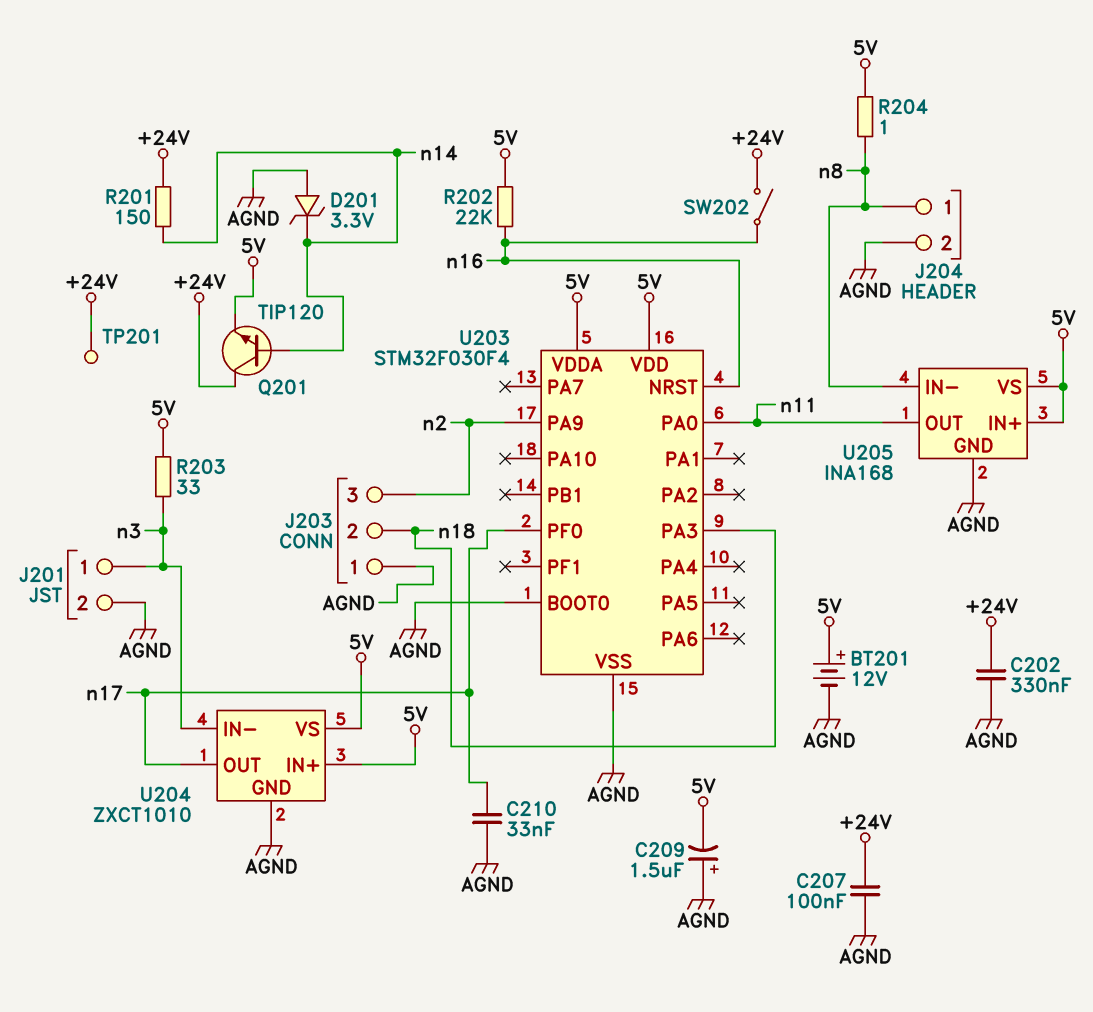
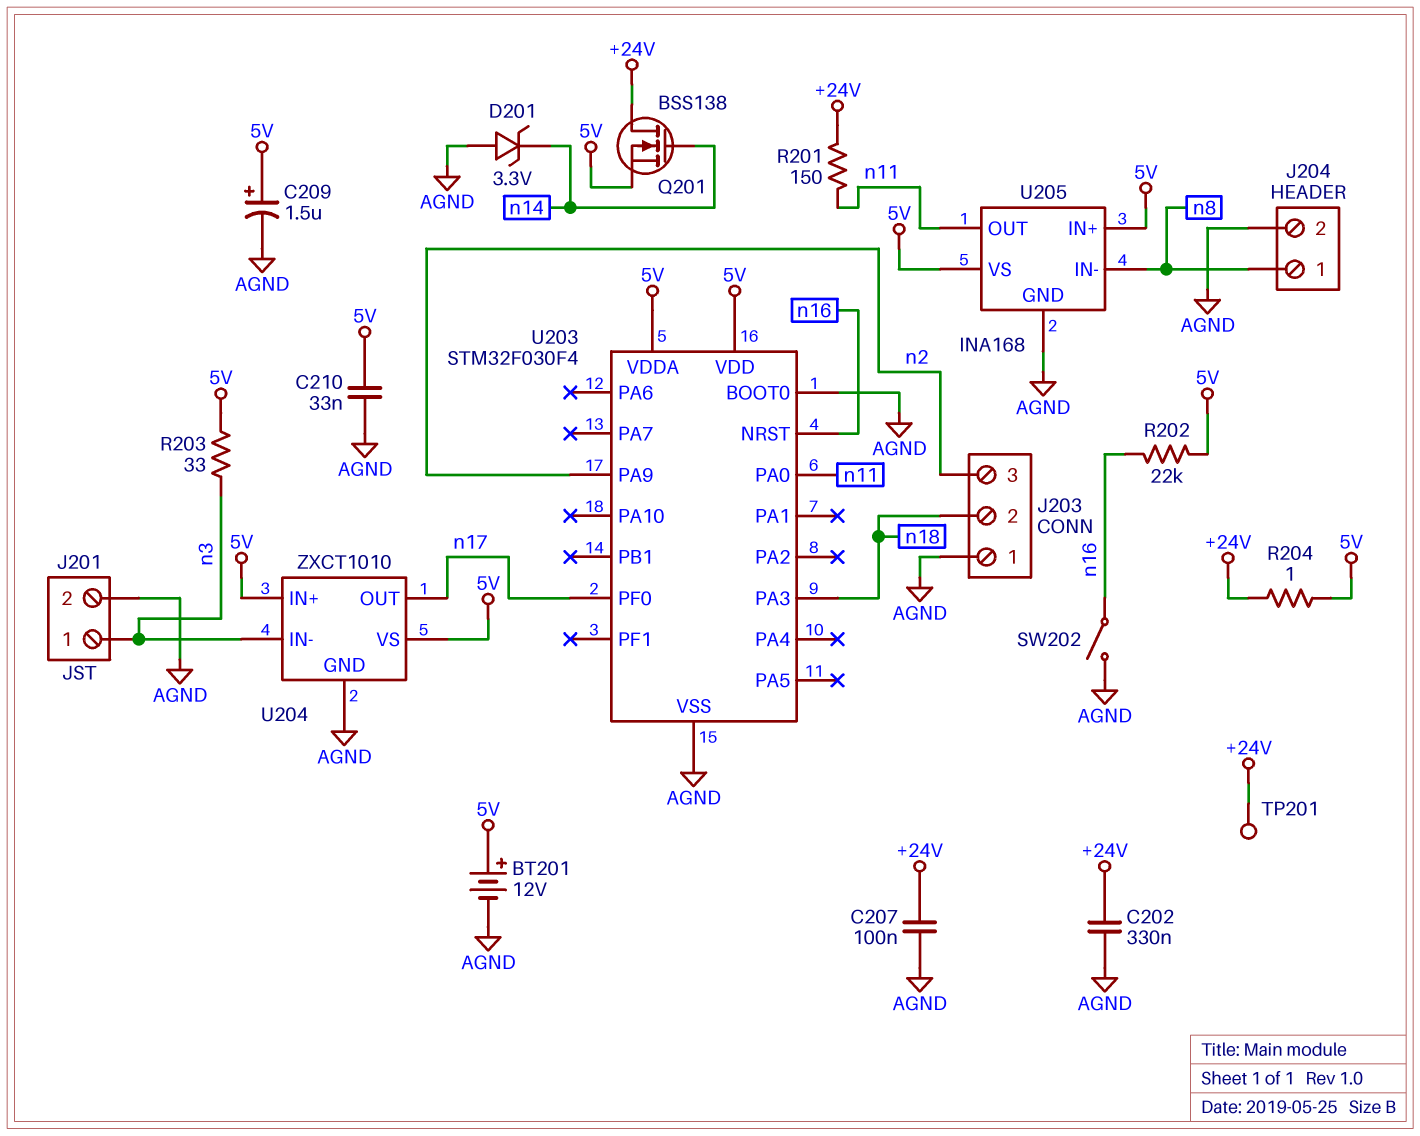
C209: 1.5uF (plus AGND, minus 5V) -> 1.5uF (plus 5V, minus AGND)
C210: 33nF (AGND, n17) -> 33nF (5V, AGND)
Q201: NPN TIP120 (B n14, C +24V, E 5V) -> NMOS BSS138 (G n14, D +24V, S 5V)
R201: 150 (+24V, n14) -> 150 (+24V, n11)
R204: 1 (5V, n8) -> 1 (+24V, 5V)
SW202: switch (+24V, n16) -> switch (AGND, n16)

